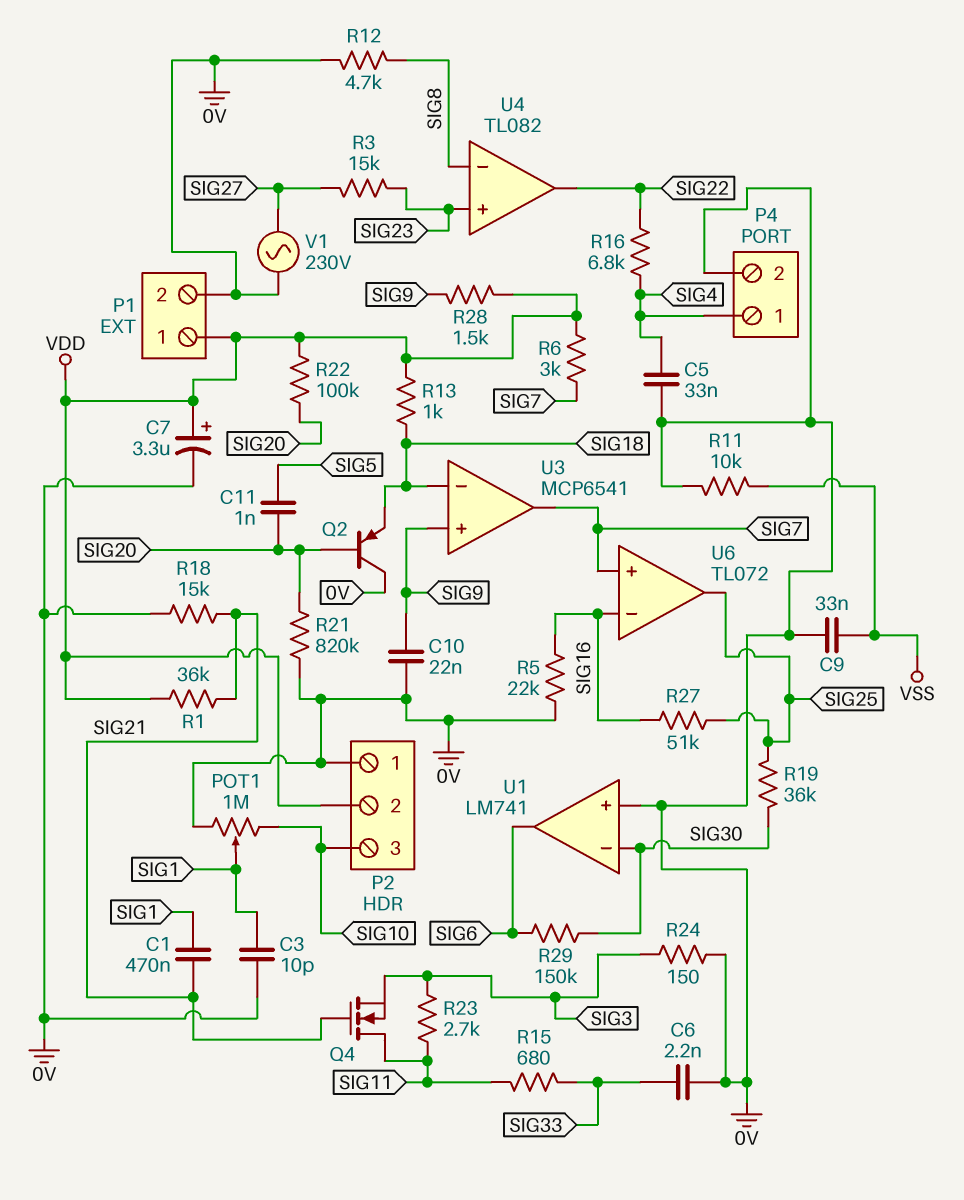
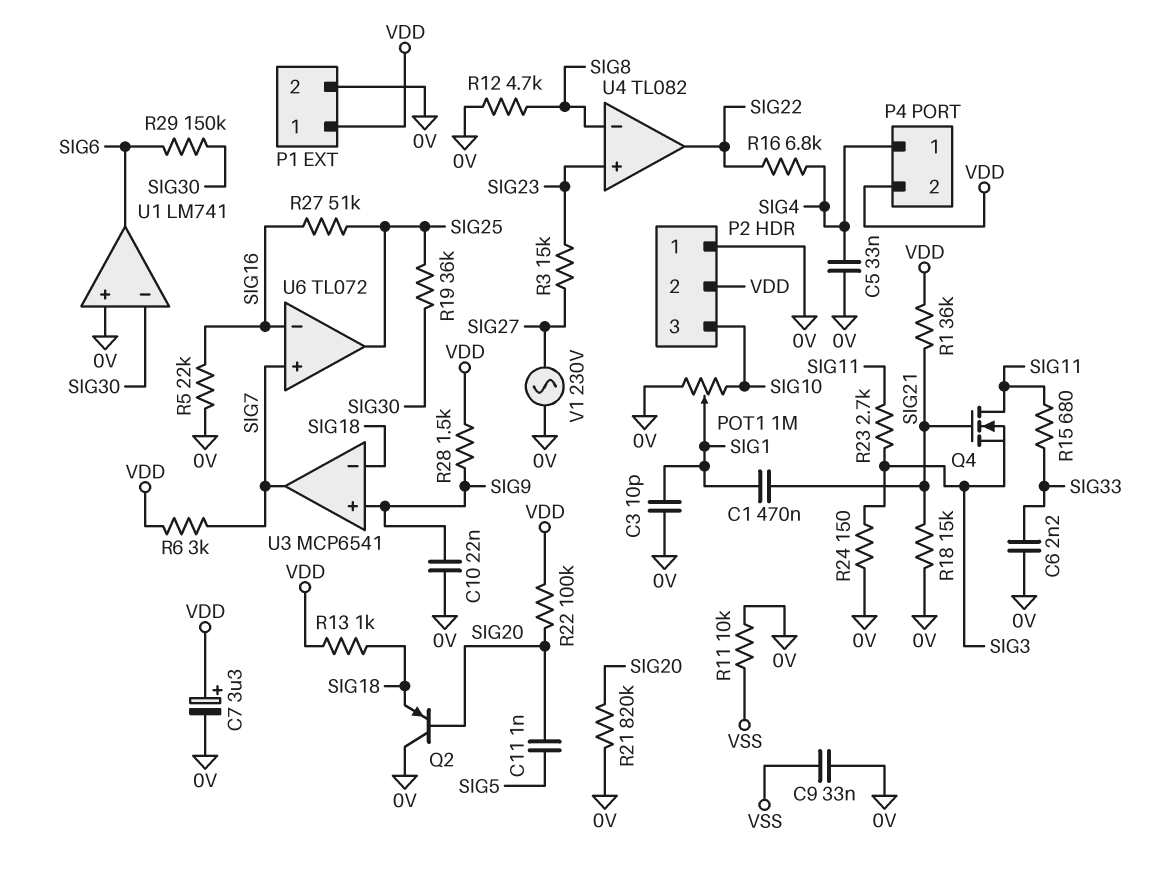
P4 pin 2: 0V -> VDD

